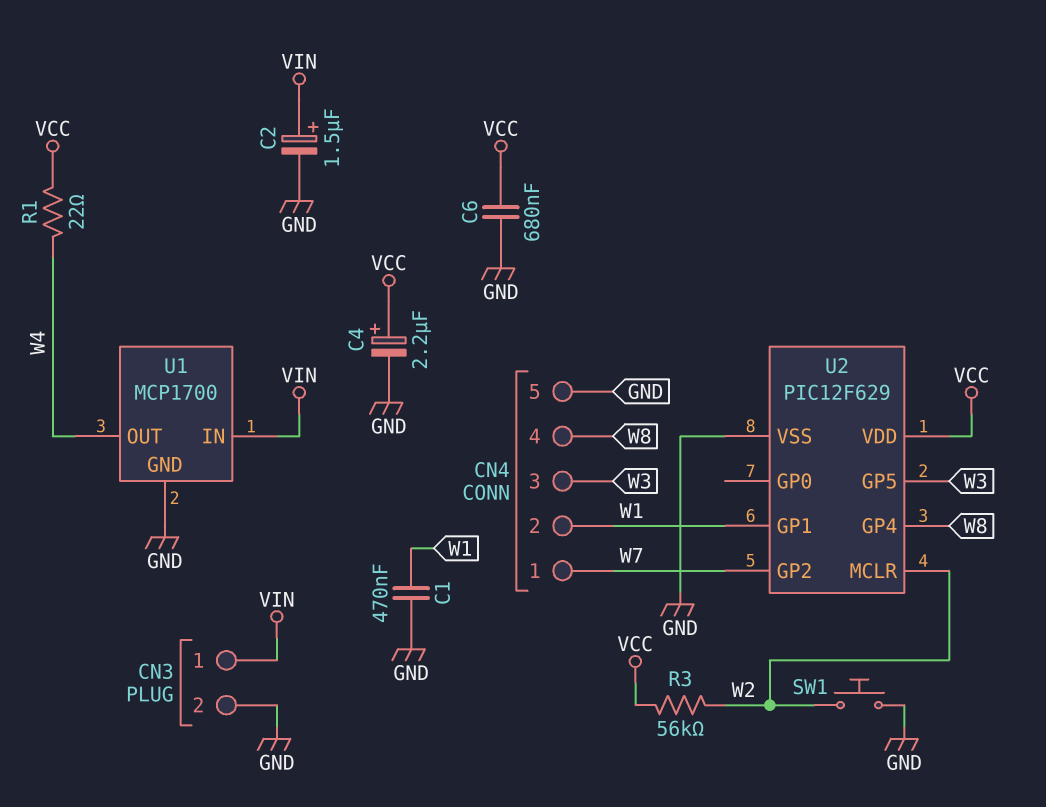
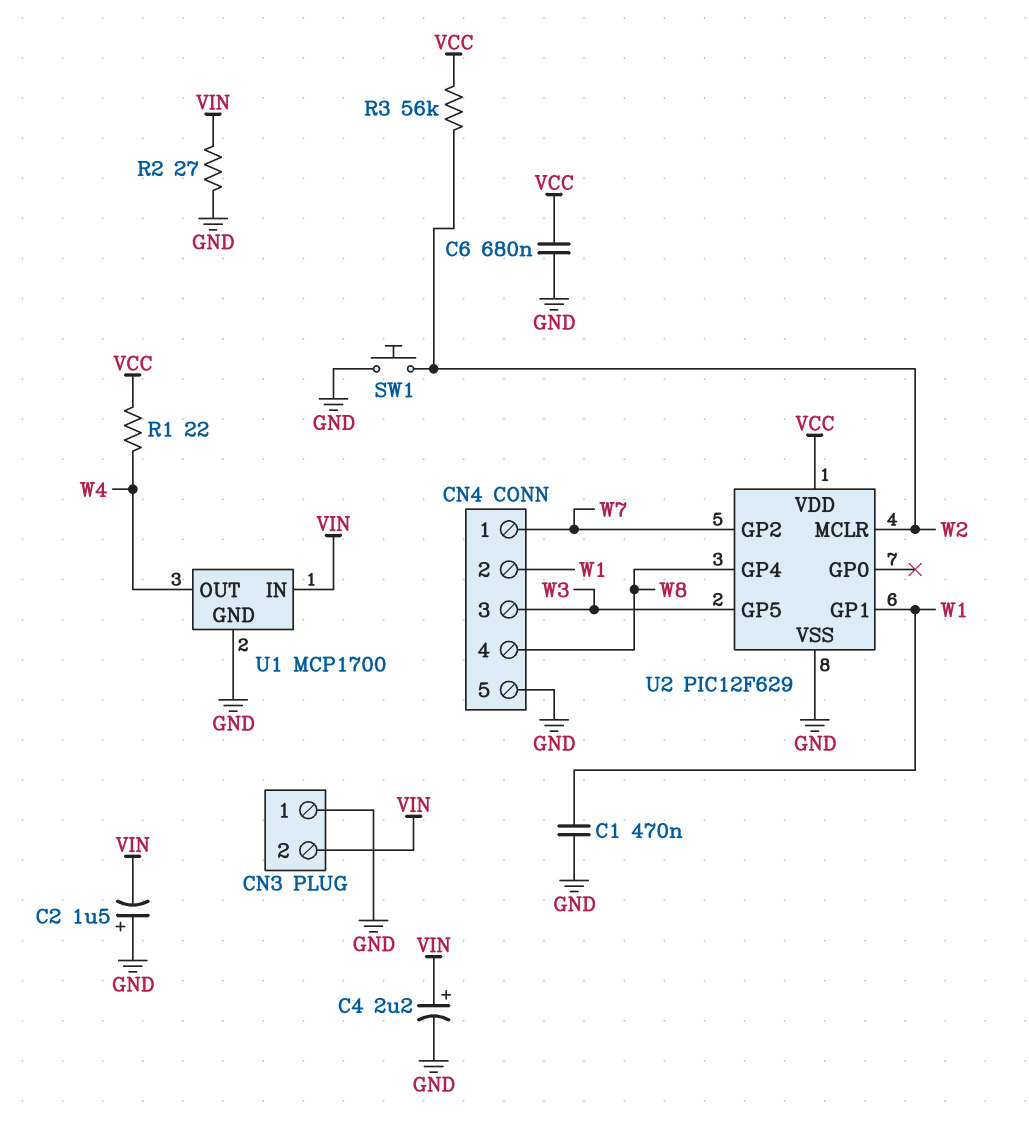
C2: 1.5uF (plus VIN, minus GND) -> 1.5uF (plus GND, minus VIN)
C4: 2.2uF (plus VCC, minus GND) -> 2.2uF (plus VIN, minus GND)
CN3 pin 1: VIN -> GND
CN3 pin 2: GND -> VIN
R2: none -> 27 (GND, VIN)

